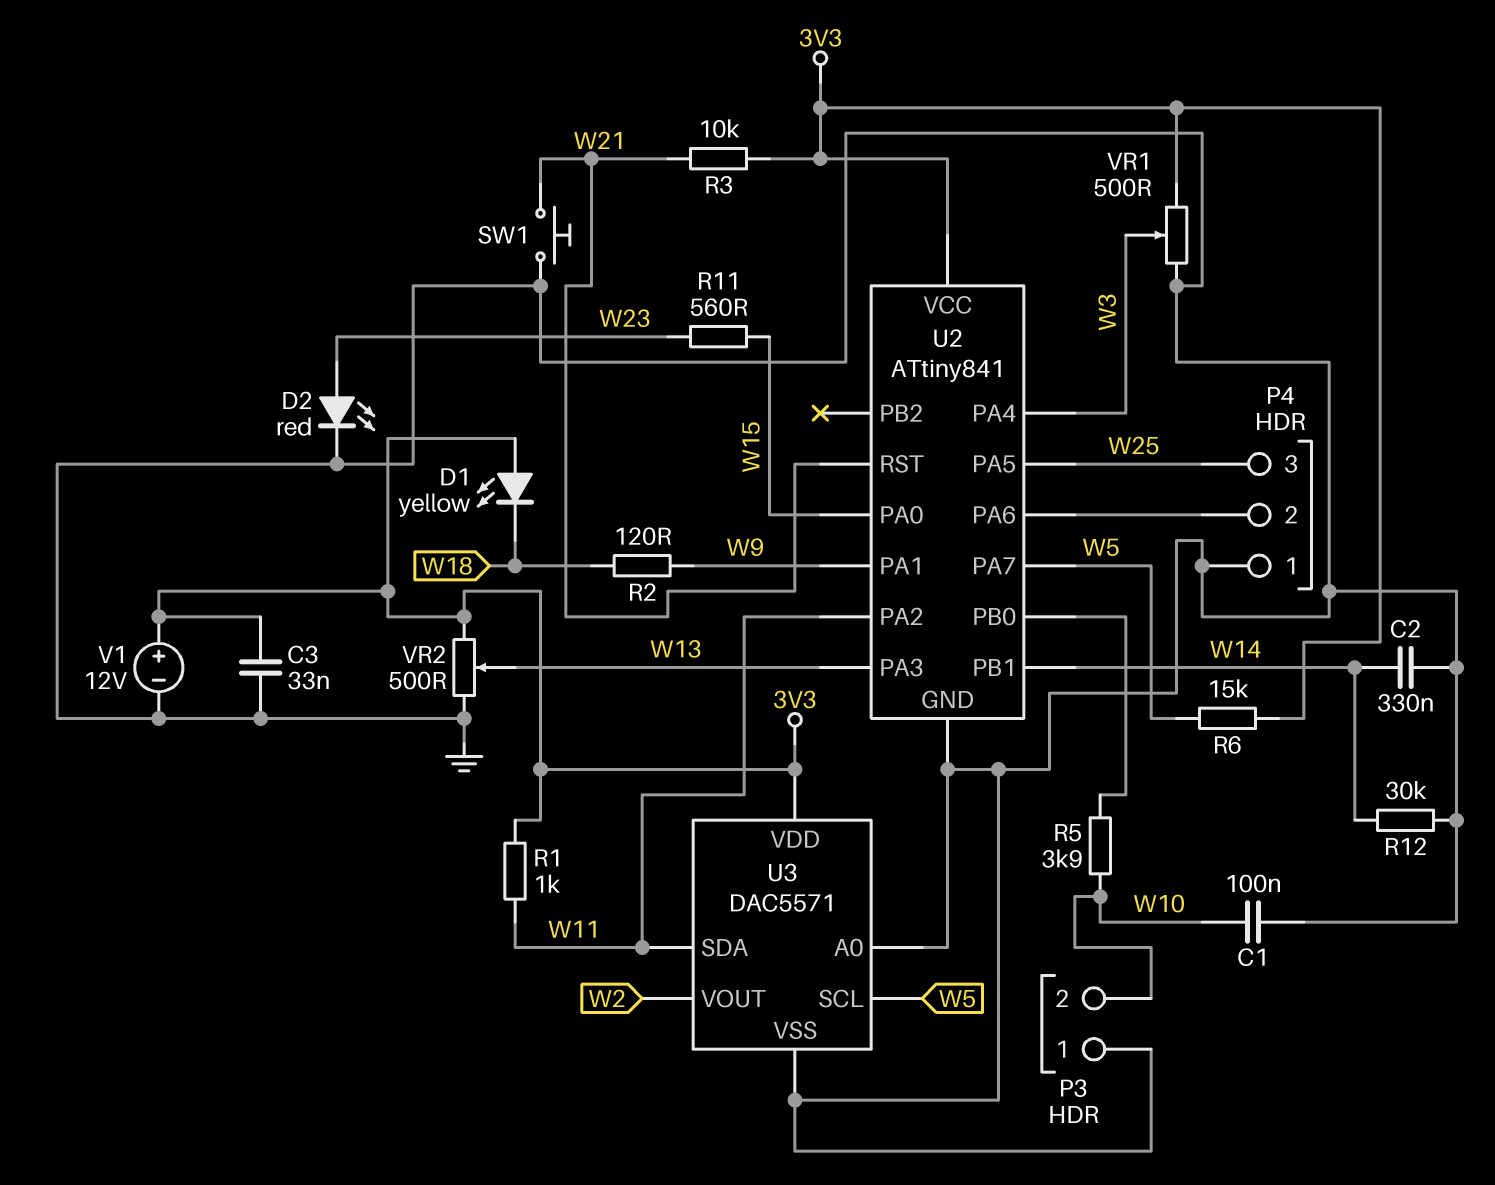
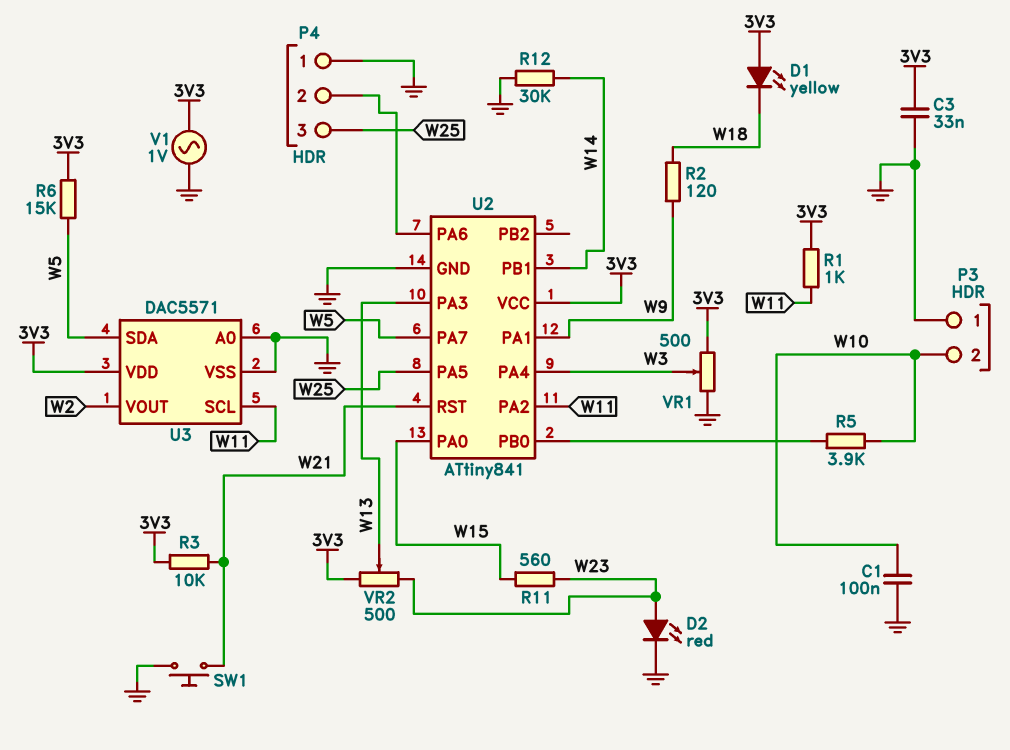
C2: 330nF (GND, W14) -> none
U3 pin SCL: W5 -> W11
U3 pin SDA: W11 -> W5
V1: 12V (plus 3V3, minus GND) -> AC 1V (3V3, GND)
VR2: 500 (3V3, GND, wiper W13) -> 500 (3V3, W23, wiper W13)

